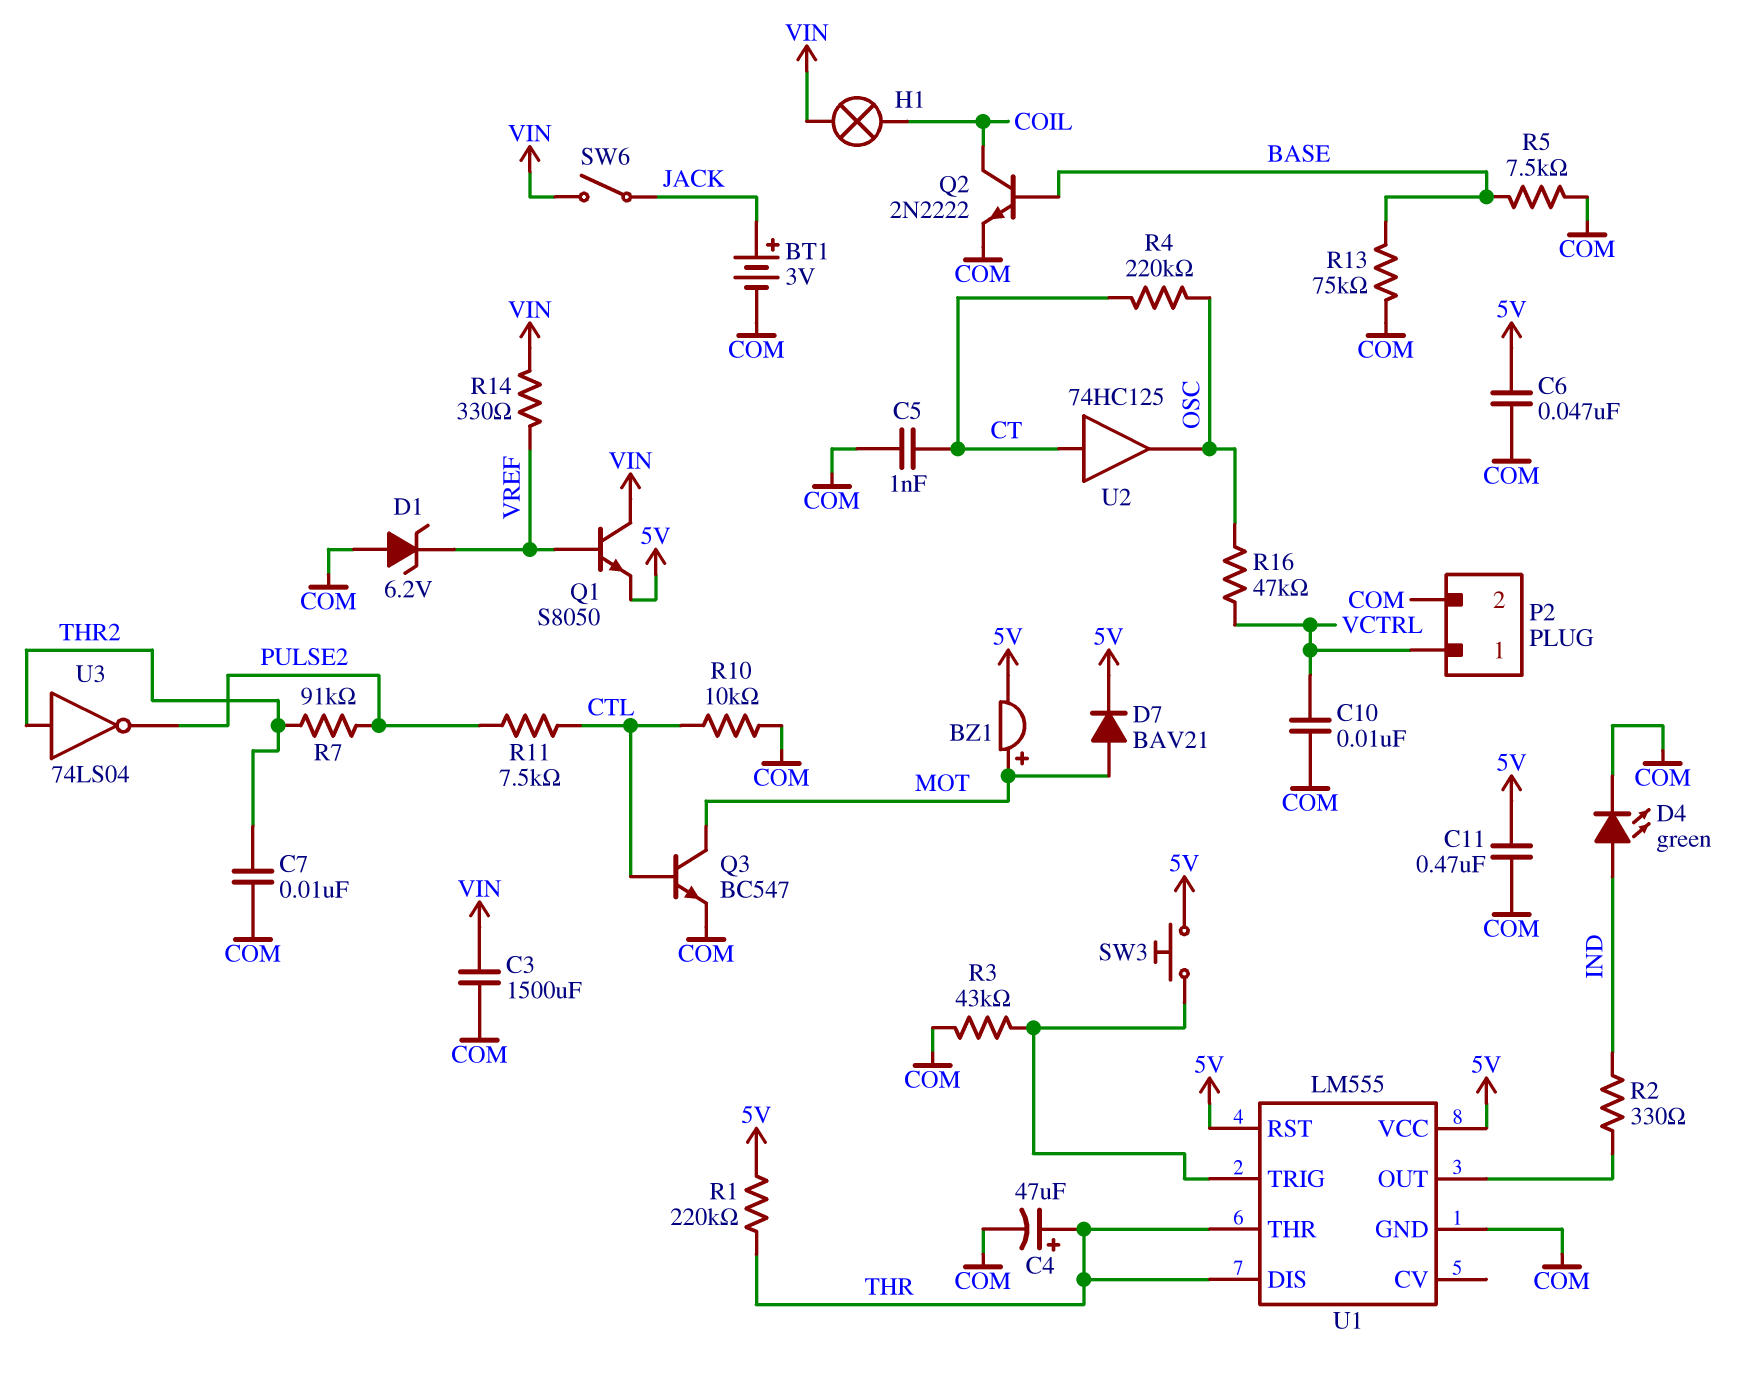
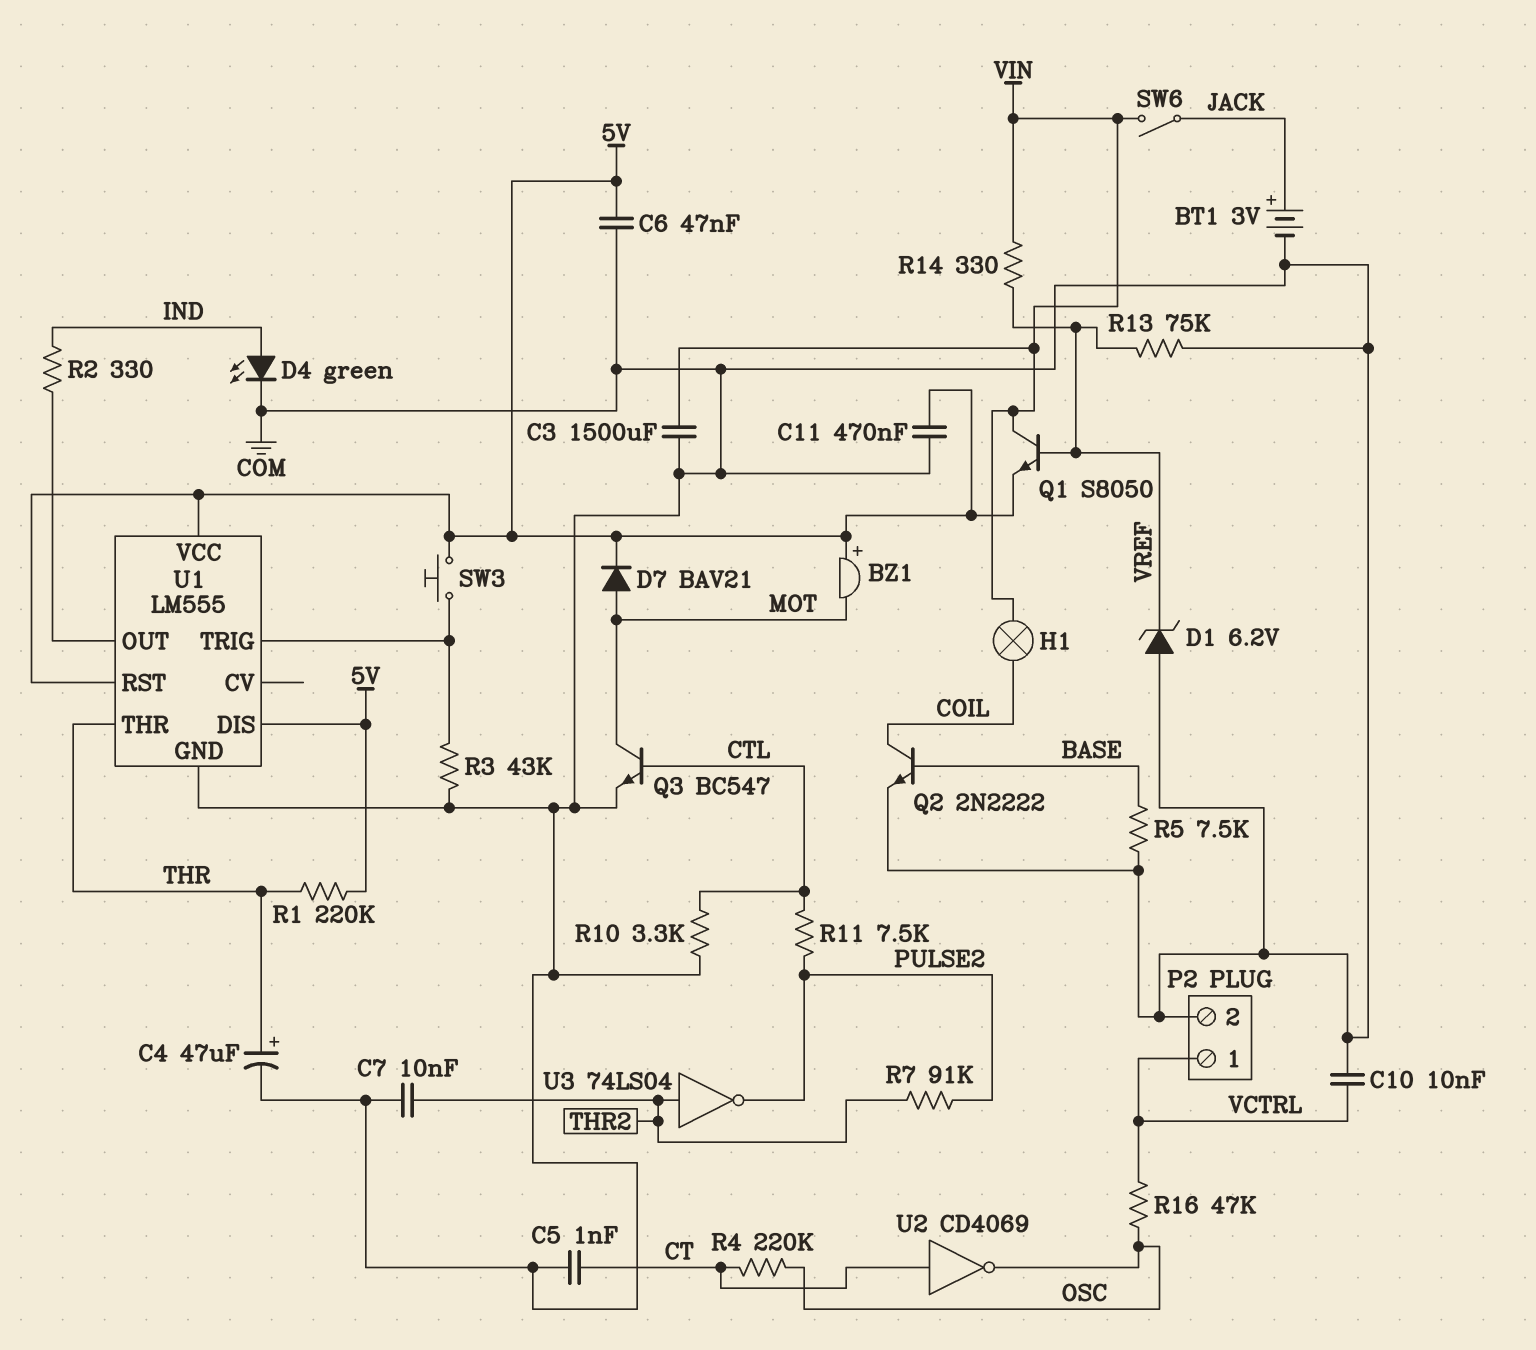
BZ1: buzzer (plus MOT, minus 5V) -> buzzer (plus 5V, minus MOT)
R10: 10k (COM, CTL) -> 3.3k (COM, CTL)
R13: 75k (BASE, COM) -> 75k (COM, VREF)
U1 pin DIS: THR -> 5V
U2: buffer 74HC125 (in CT, out OSC) -> NOT CD4069 (in CT, out OSC)

